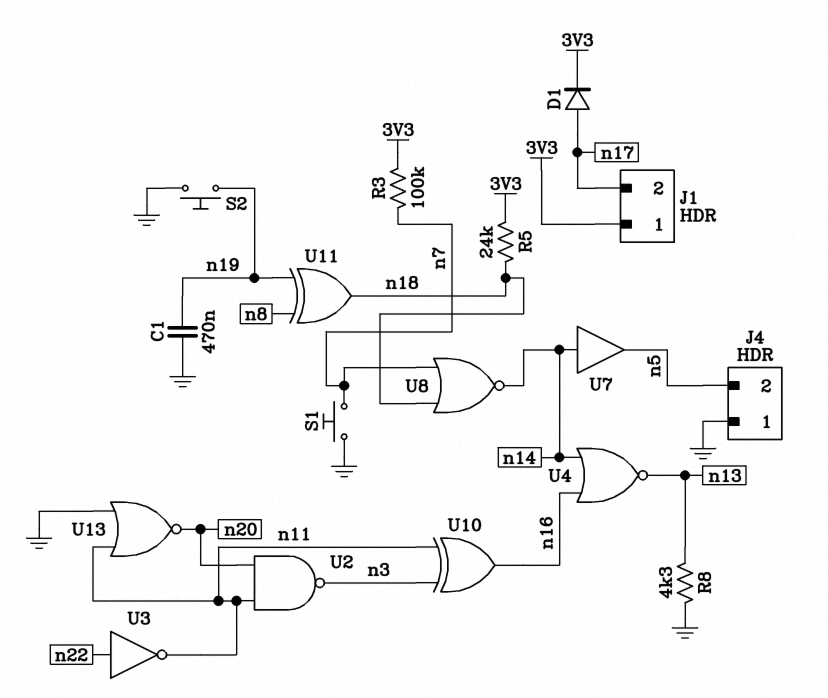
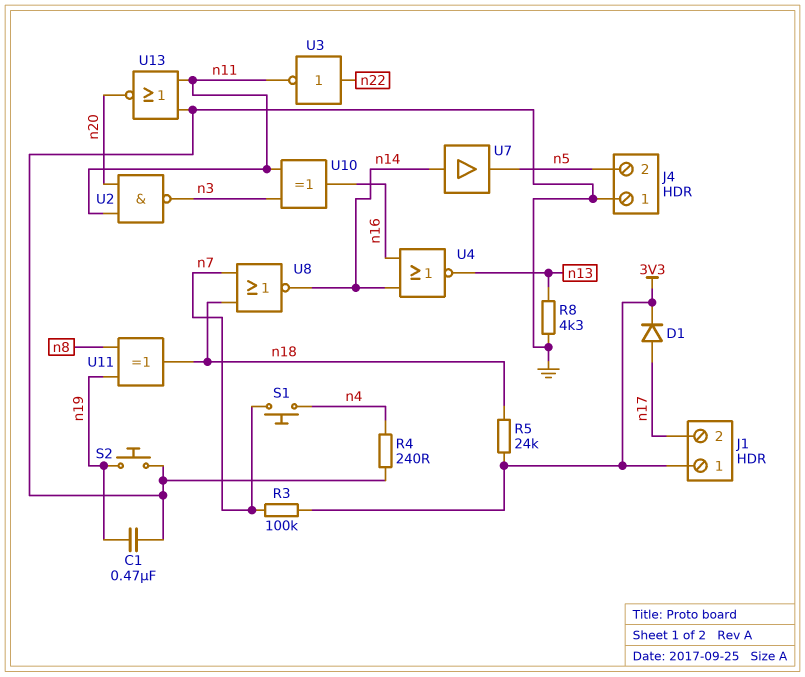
R4: none -> 240 (GND, n4)
S1: button (GND, n7) -> button (n4, n7)

